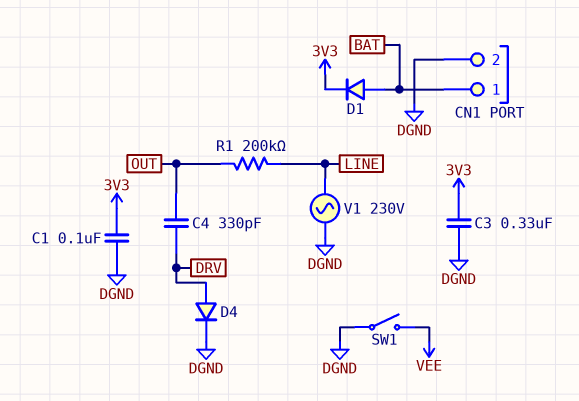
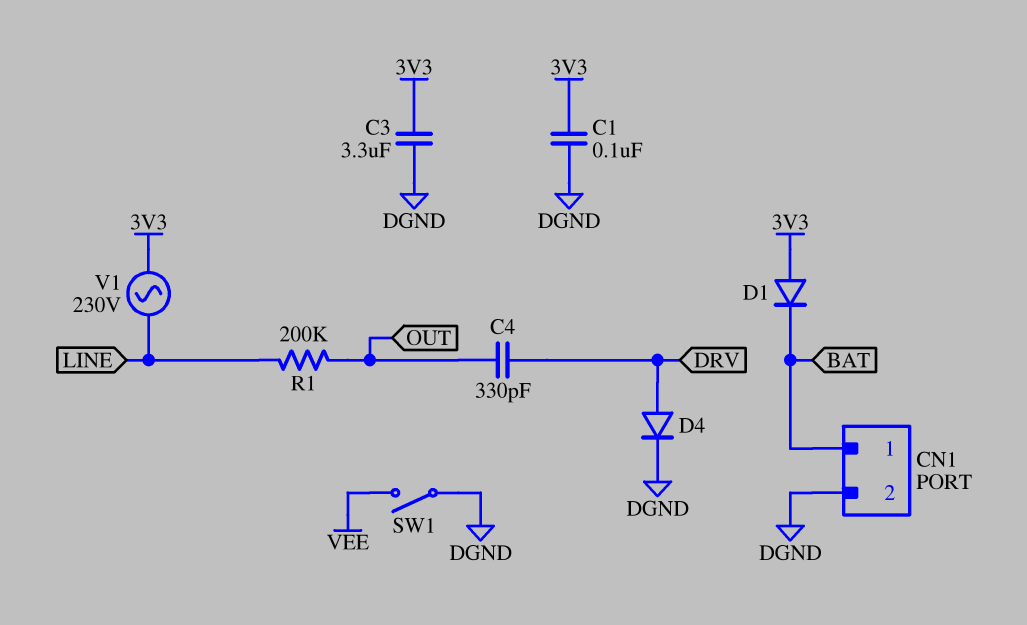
C3: 330nF (3V3, DGND) -> 3.3uF (3V3, DGND)
D1: diode (A BAT, K 3V3) -> diode (A 3V3, K BAT)
V1: AC 230V (DGND, LINE) -> AC 230V (3V3, LINE)

